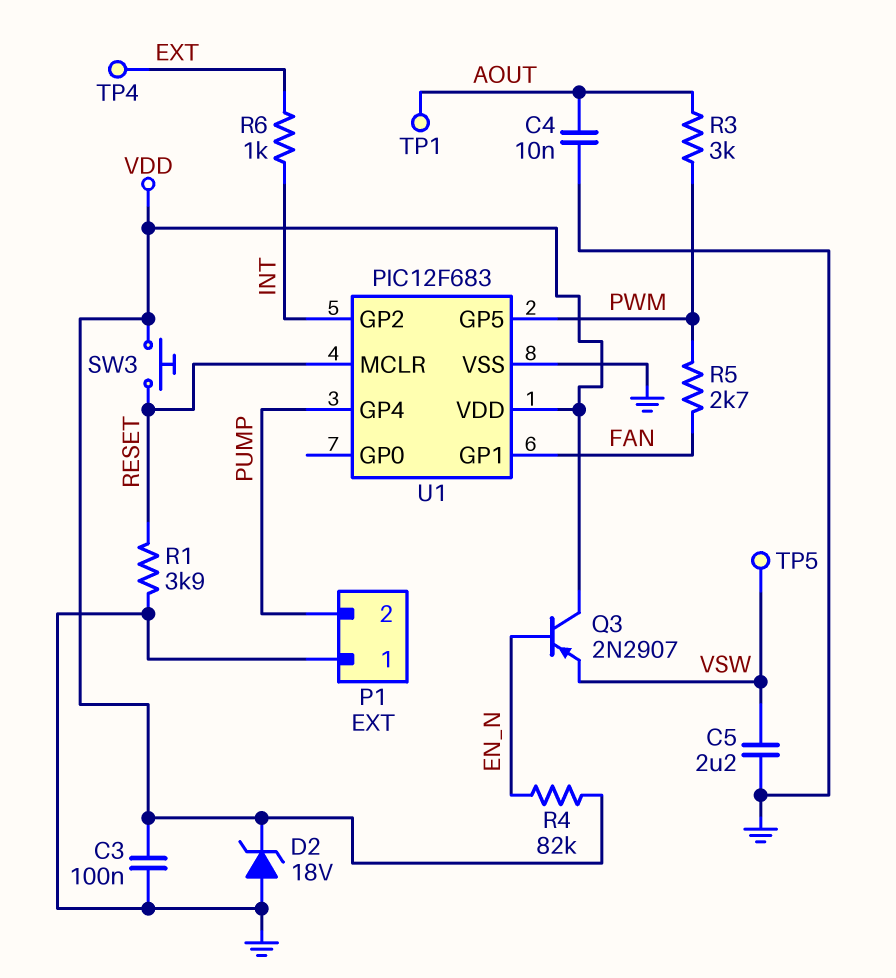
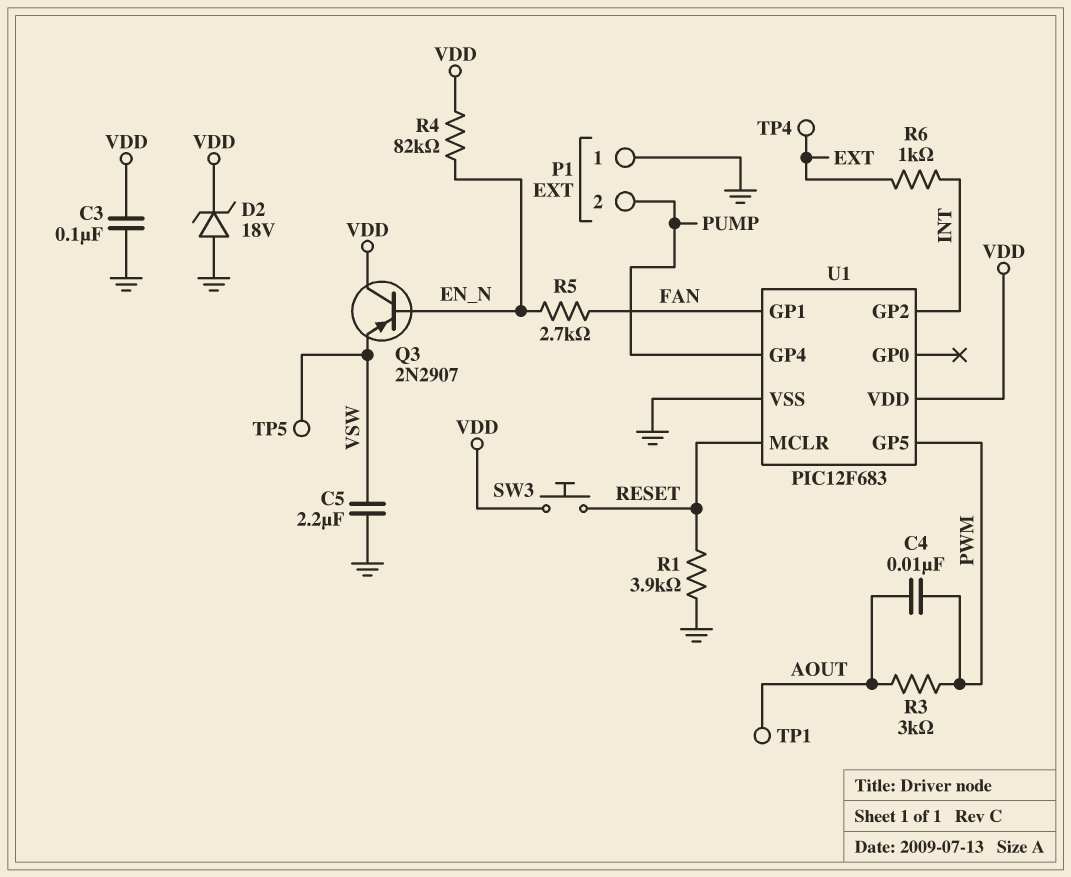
C4: 10nF (AOUT, GND) -> 10nF (AOUT, PWM)
R5: 2.7k (FAN, PWM) -> 2.7k (EN_N, FAN)

